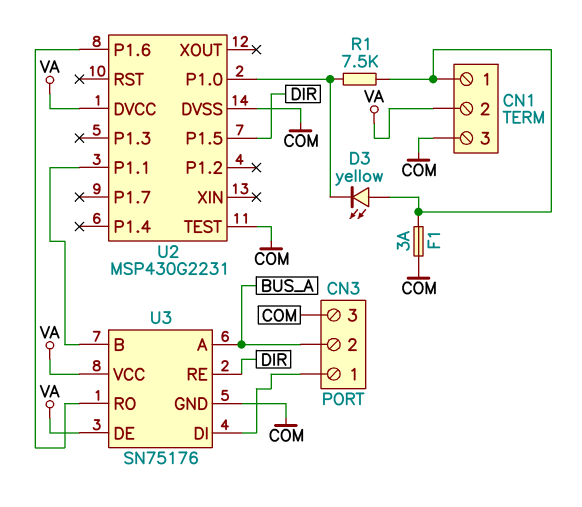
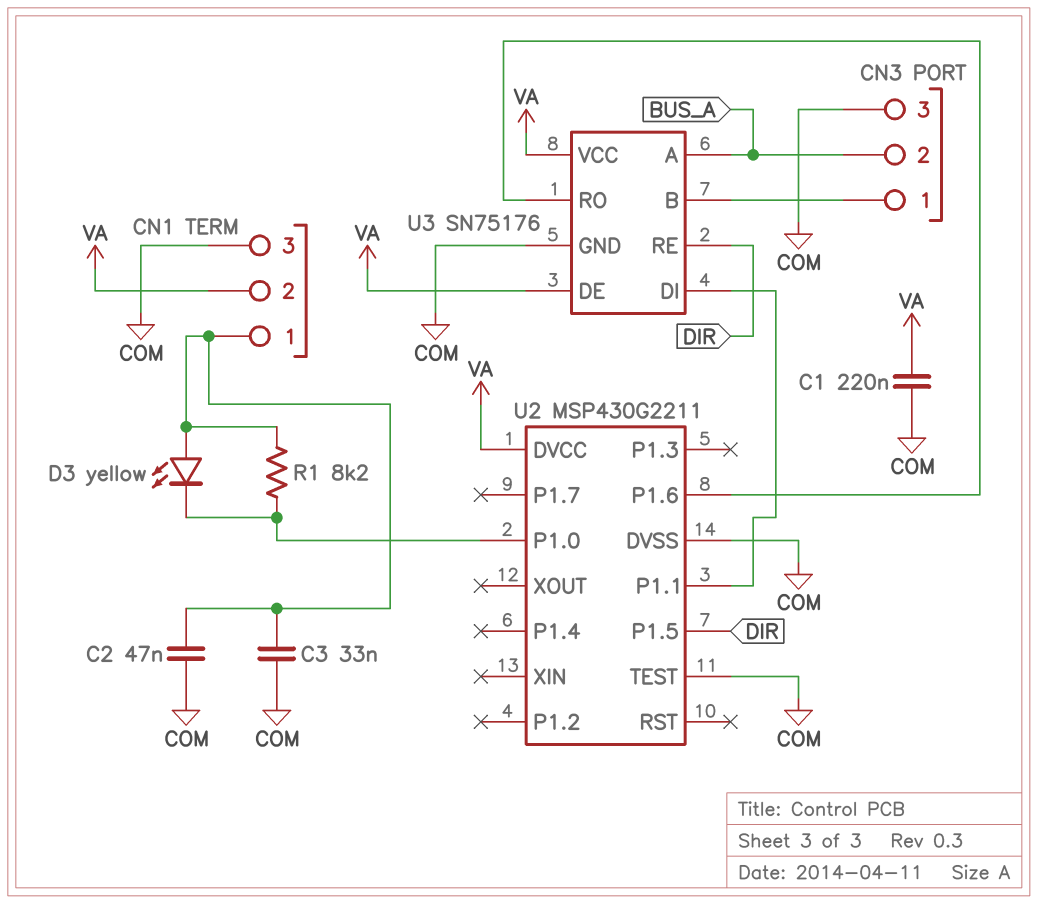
C1: none -> 220nF (COM, VA)
C2: none -> 47nF (CN1/1, COM)
C3: none -> 33nF (CN1/1, COM)
F1: 3A (CN1/1, COM) -> none
R1: 7.5k (CN1/1, U2/P1.0) -> 8.2k (CN1/1, U2/P1.0)
U2: MSP430G2231 -> MSP430G2211
U3 pin B: U2/P1.1 -> CN3/1
U3 pin DI: CN3/1 -> U2/P1.1

